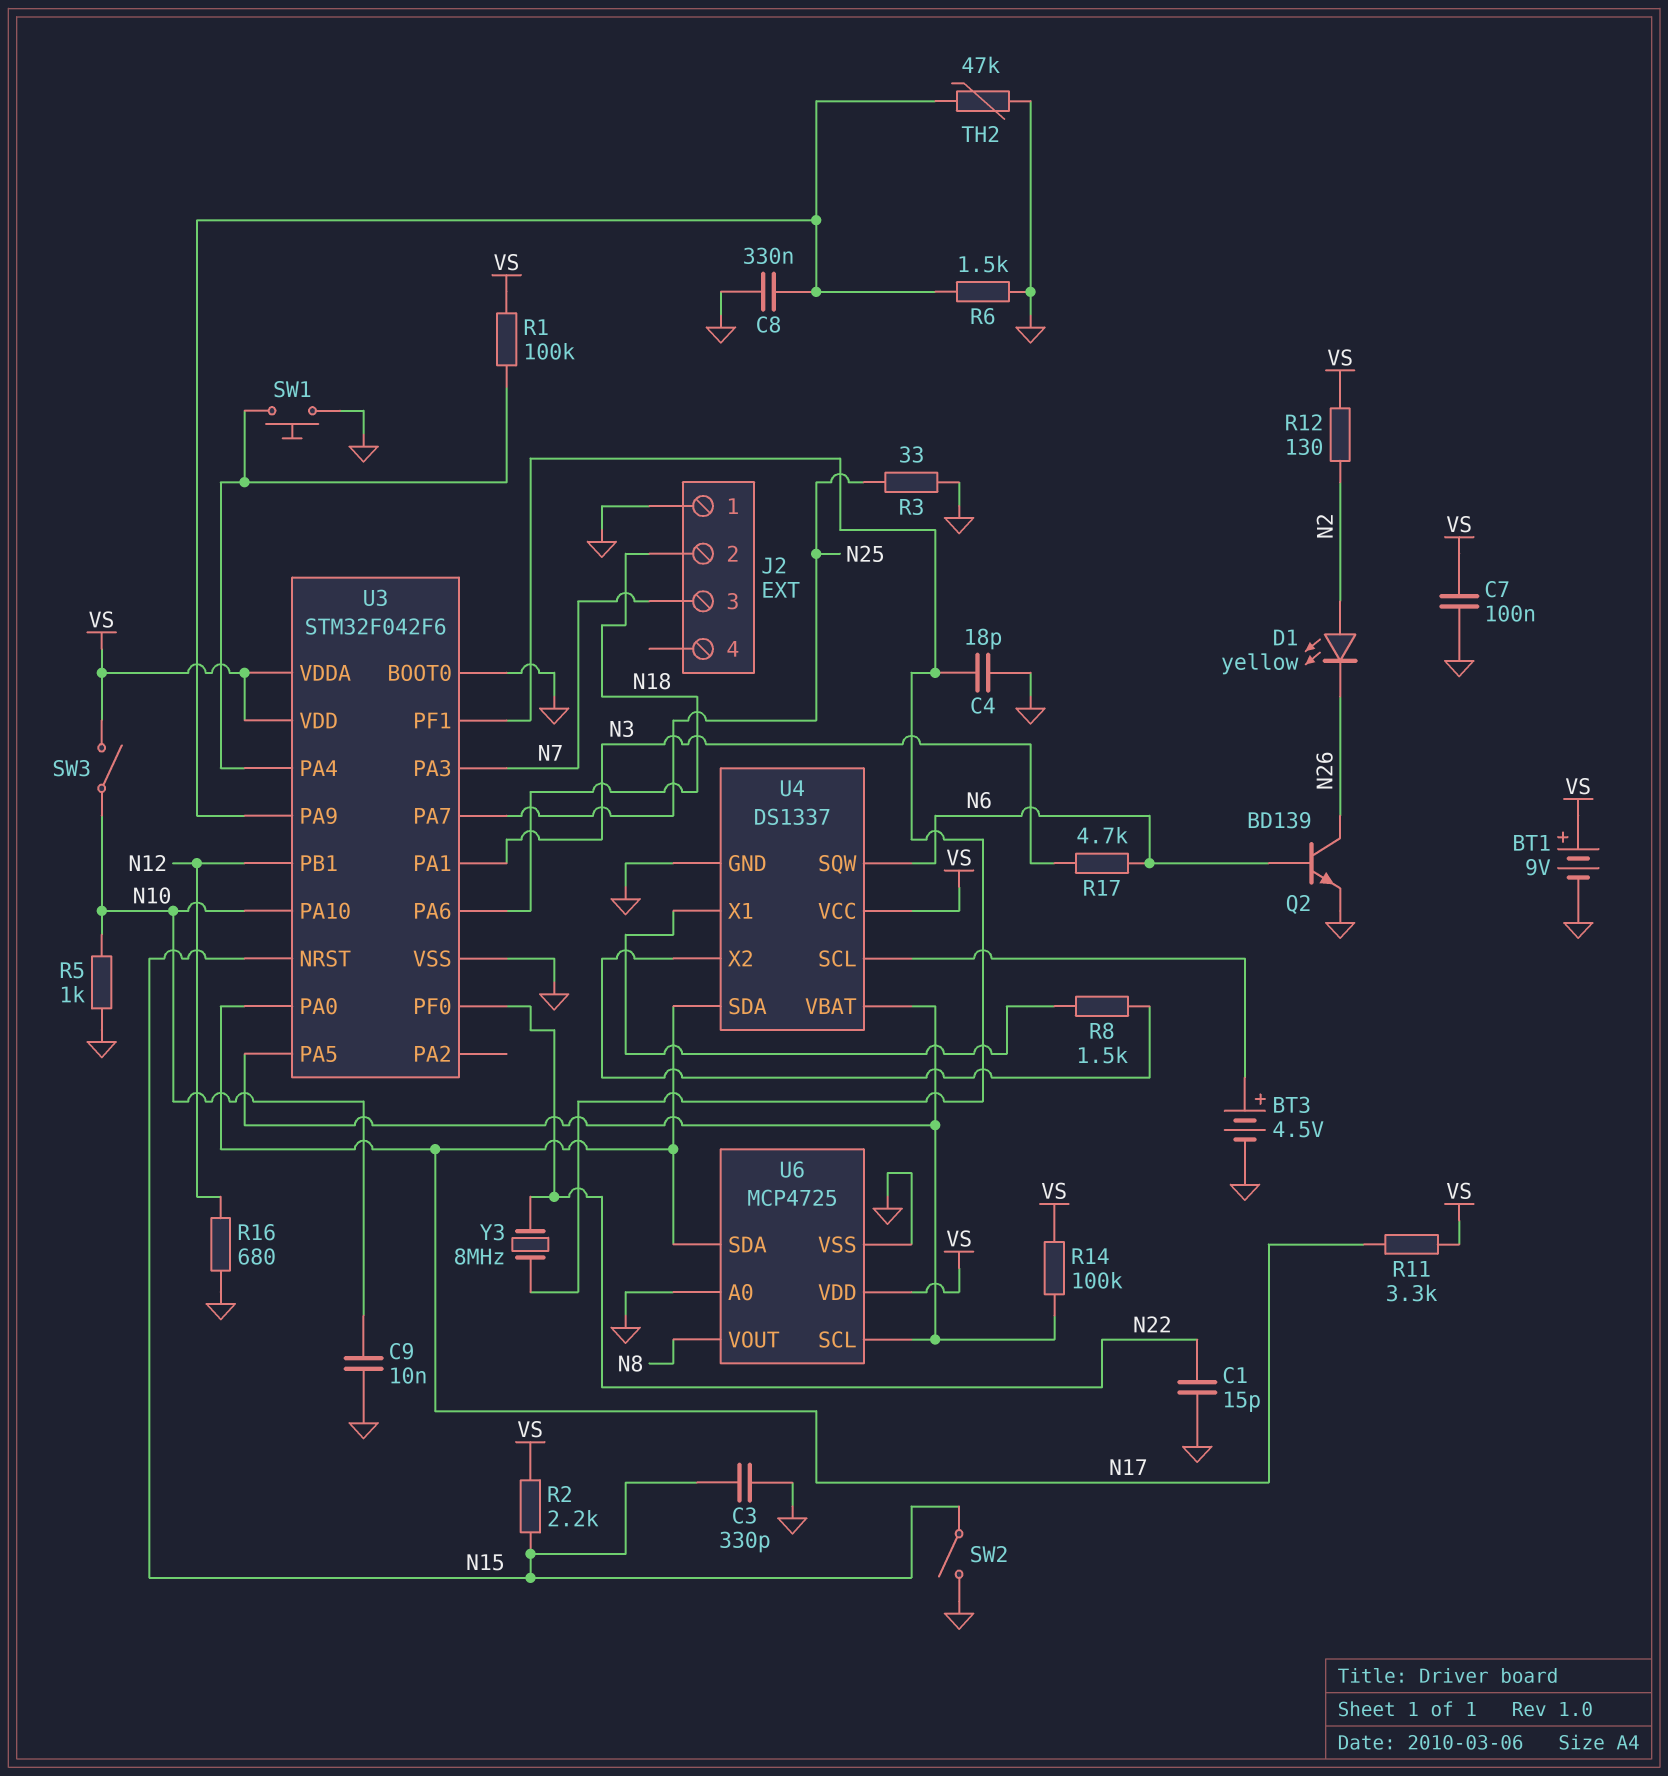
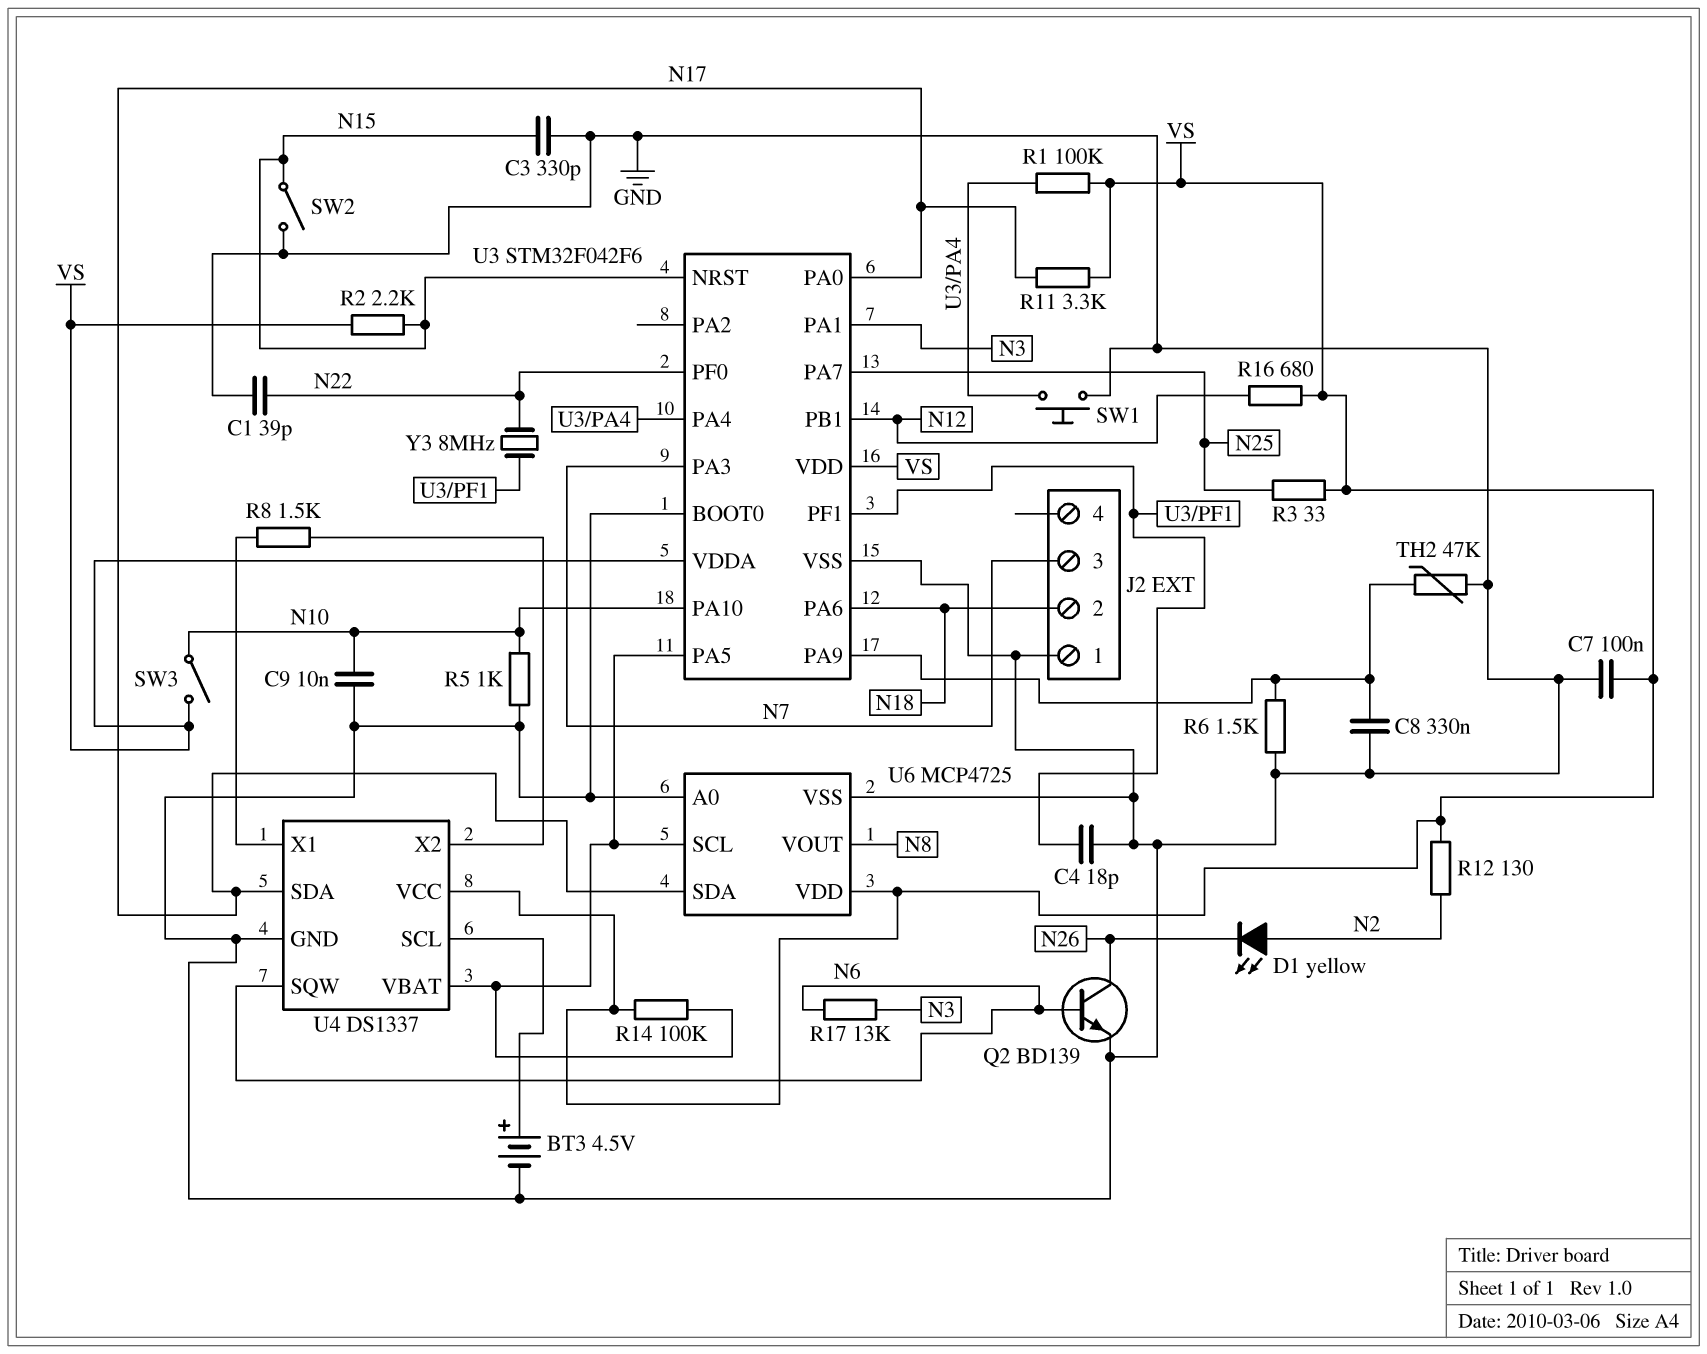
BT1: 9V (plus VS, minus GND) -> none
C1: 15pF (GND, N22) -> 39pF (GND, N22)
R3: 33 (GND, N25) -> 33 (N25, VS)
R16: 680 (GND, N12) -> 680 (N12, VS)
R17: 4.7k (N3, N6) -> 13k (N3, N6)

